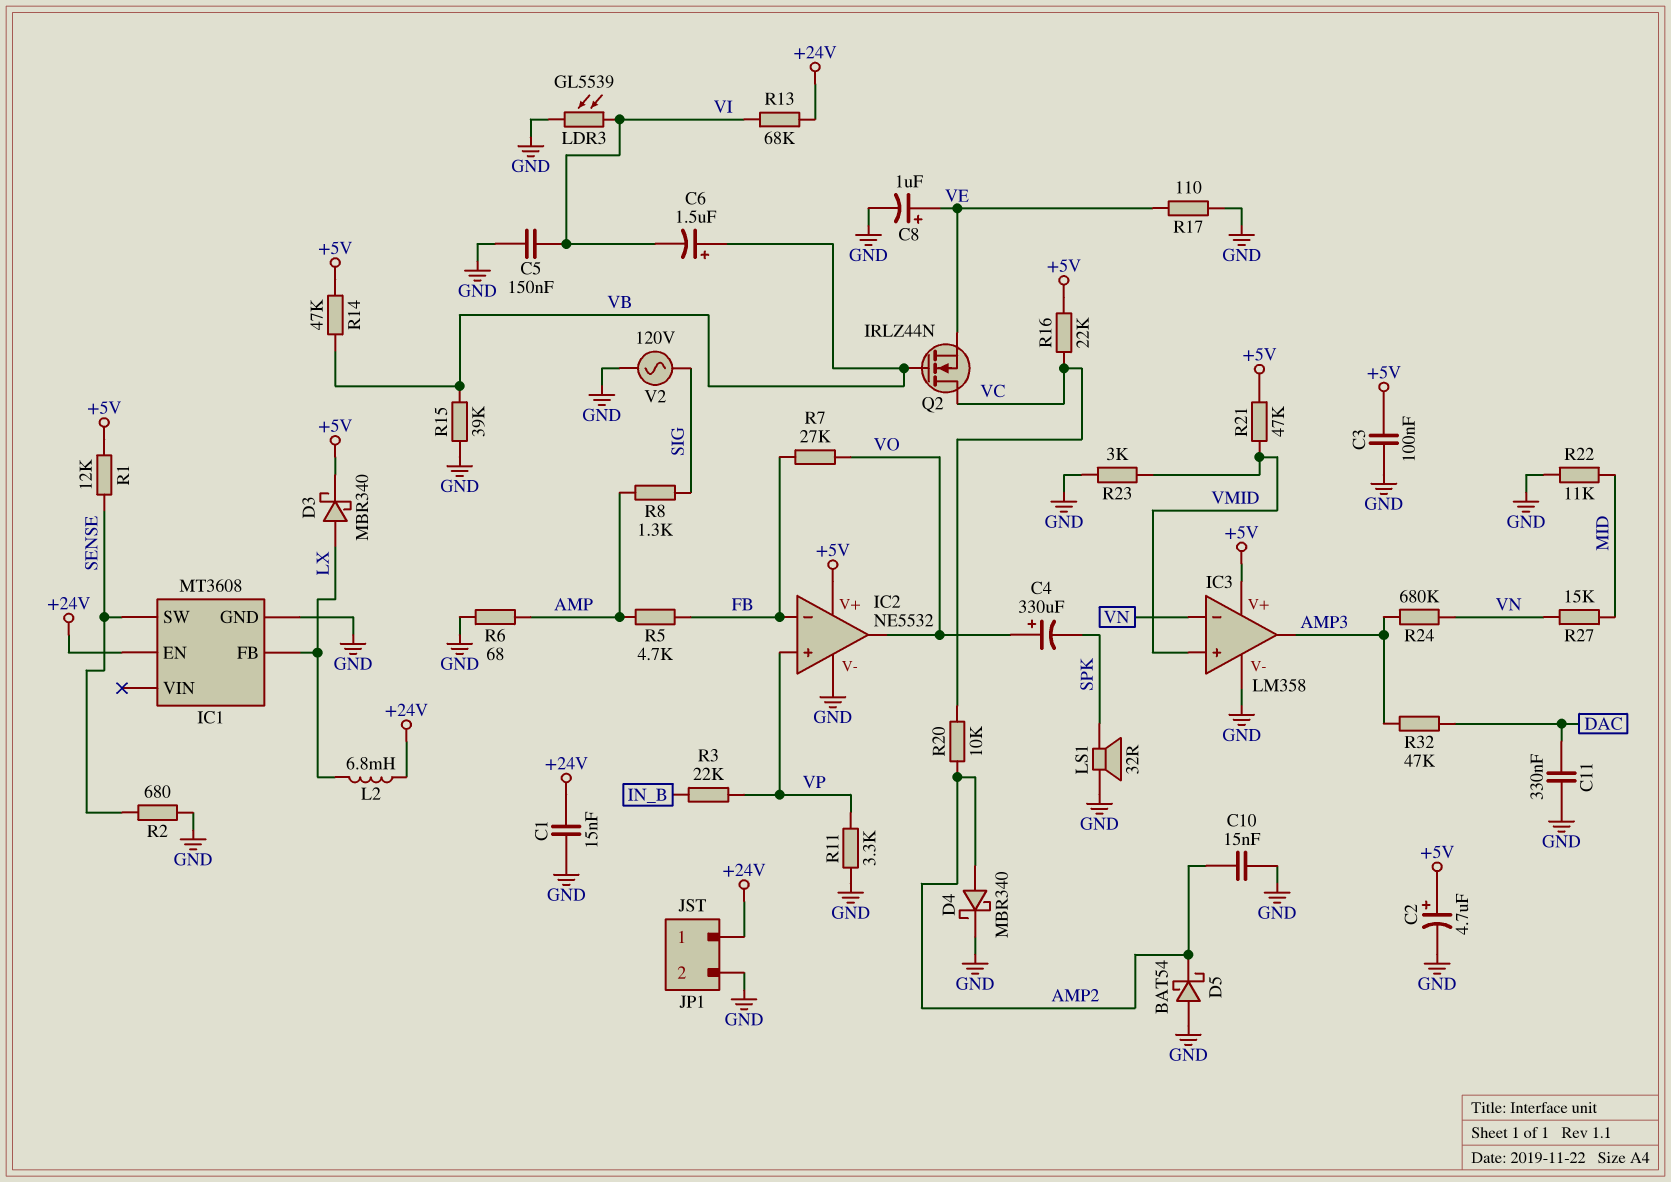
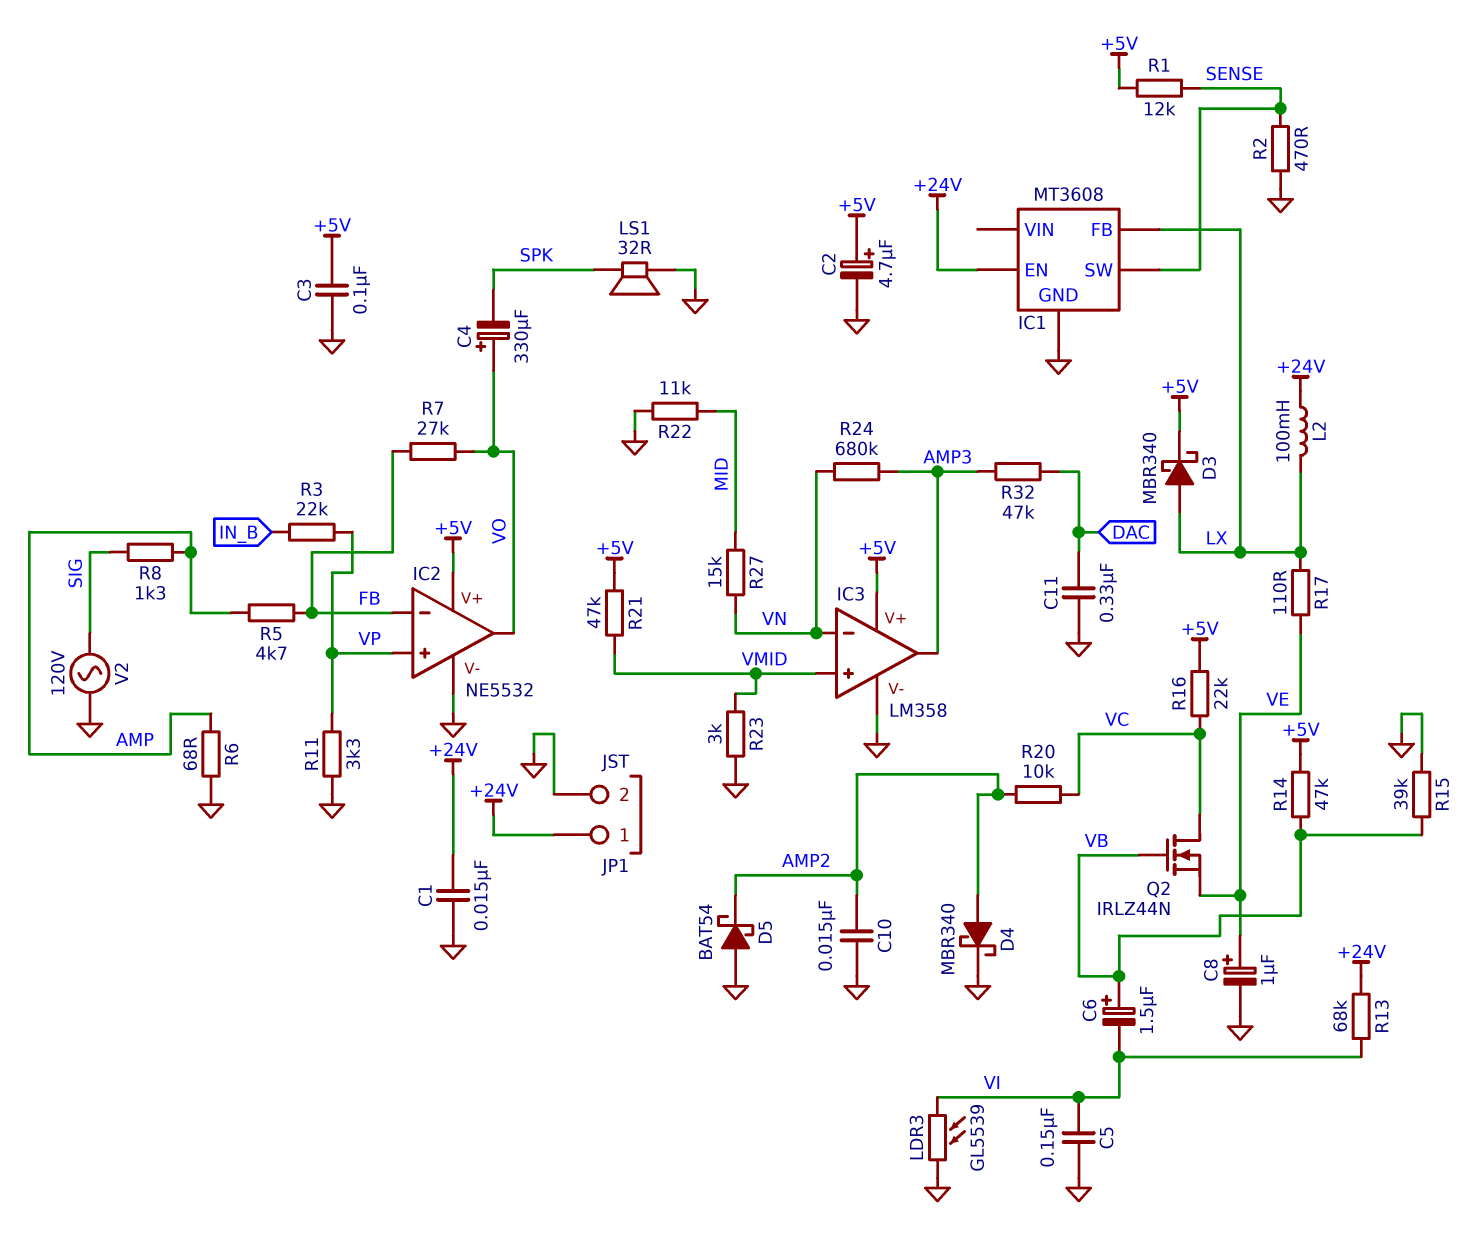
L2: 6.8mH (+24V, LX) -> 100mH (+24V, LX)
R2: 680 (GND, SENSE) -> 470 (GND, SENSE)
R17: 110 (GND, VE) -> 110 (LX, VE)

